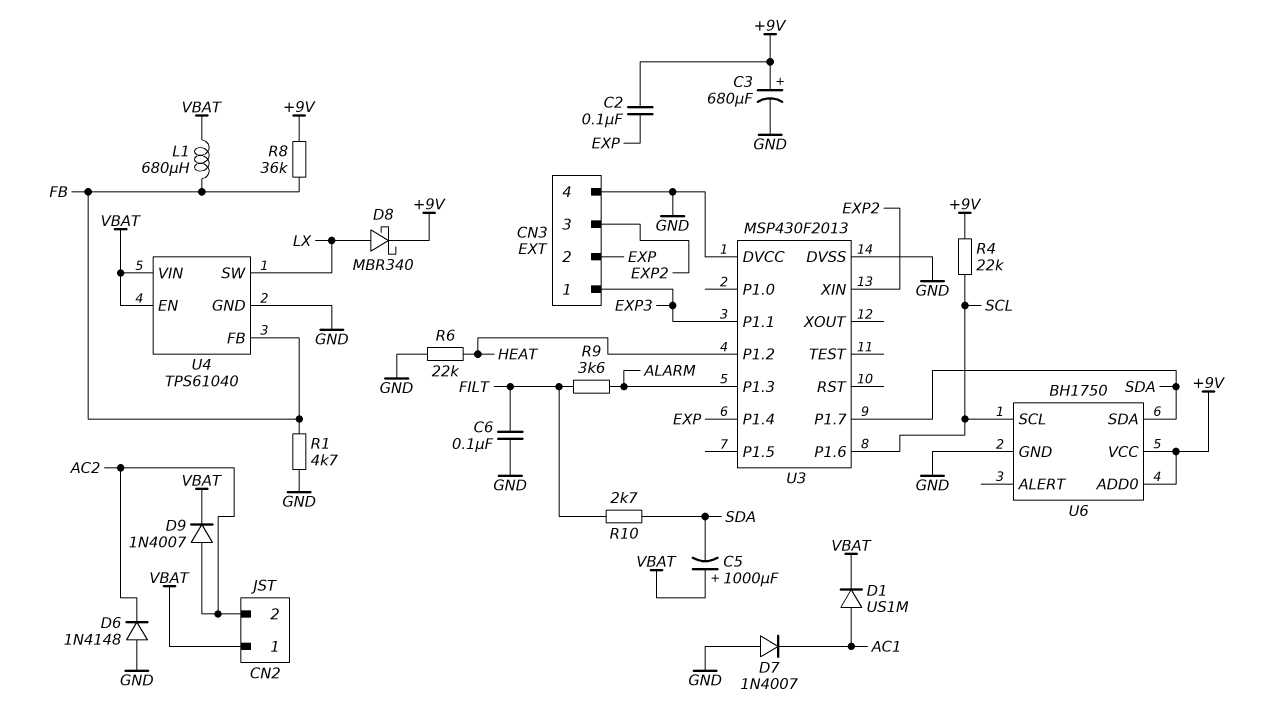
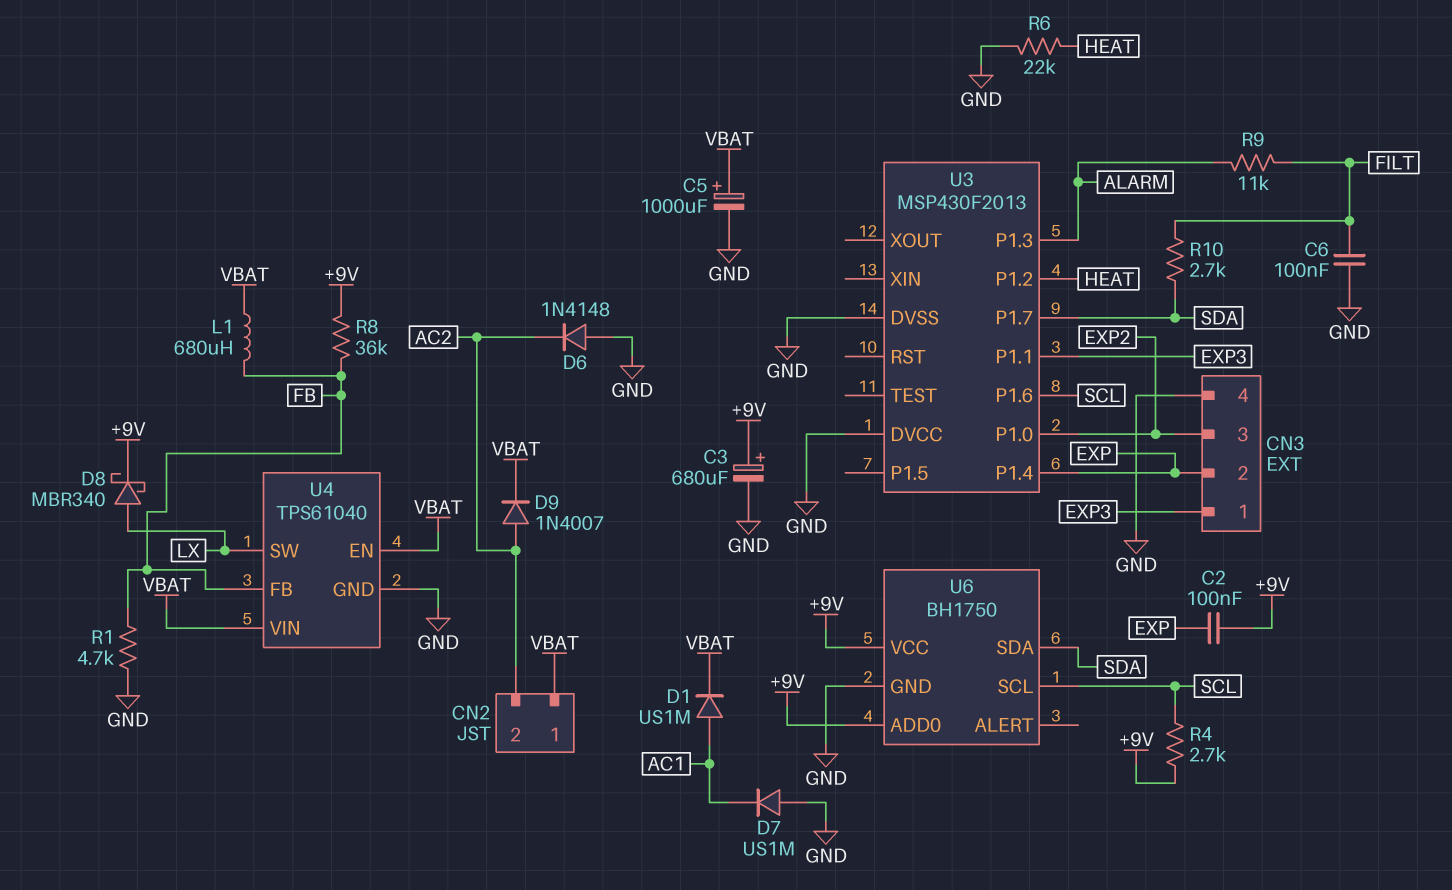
C5: 1000uF (plus VBAT, minus SDA) -> 1000uF (plus VBAT, minus GND)
D7: diode 1N4007 (A GND, K AC1) -> diode US1M (A GND, K AC1)
R4: 22k (+9V, SCL) -> 2.7k (+9V, SCL)
R9: 3.6k (ALARM, FILT) -> 11k (ALARM, FILT)
U3 pin P1.0: none -> EXP2
U3 pin XIN: EXP2 -> none

